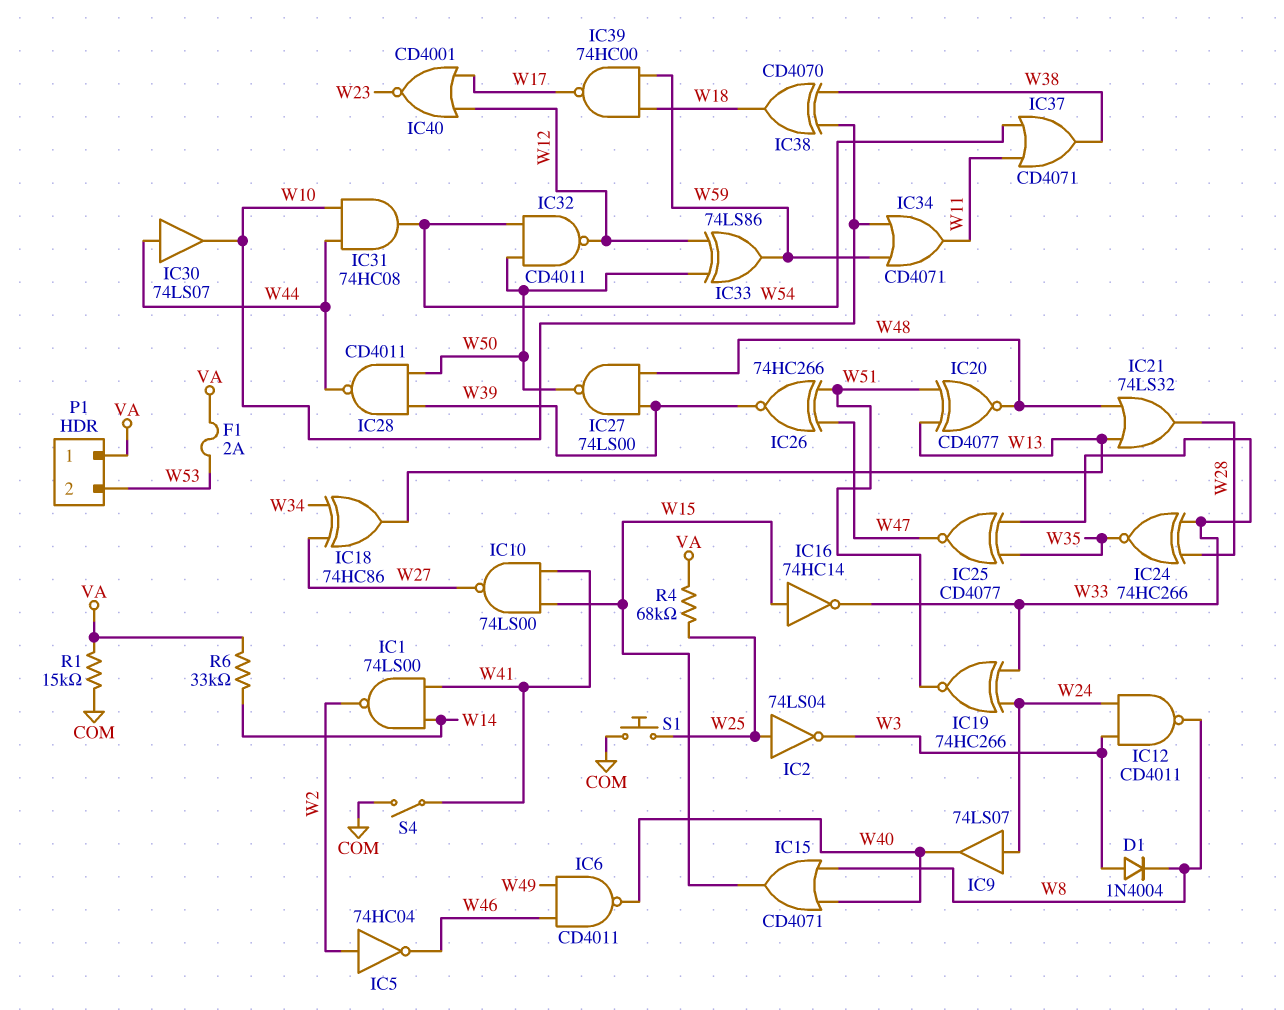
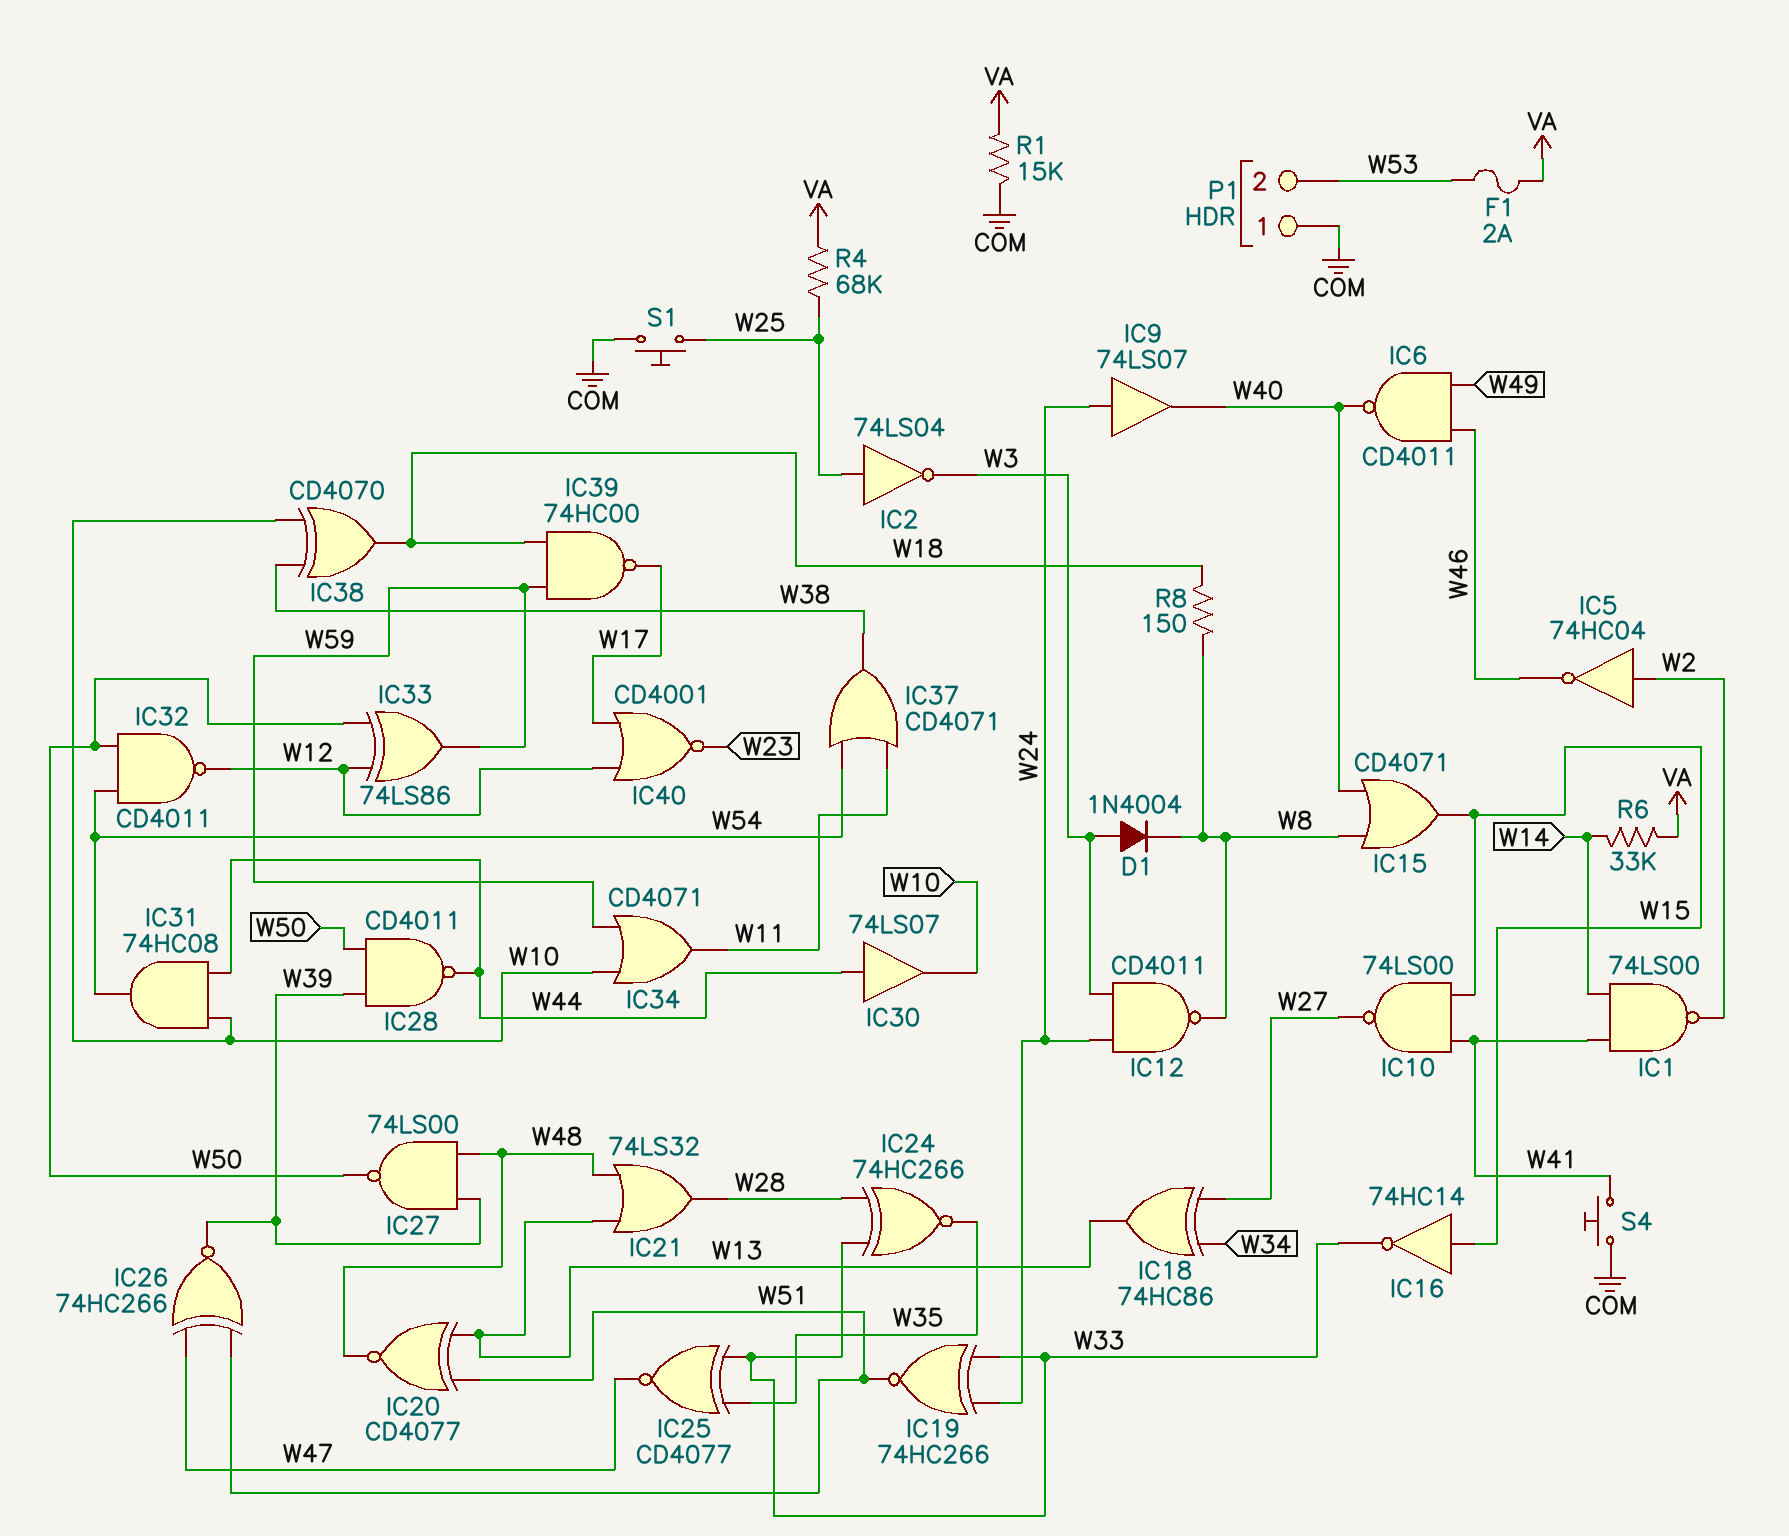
P1 pin 1: VA -> COM
R8: none -> 150 (W8, W18)
S4: switch (COM, W41) -> button (COM, W41)

